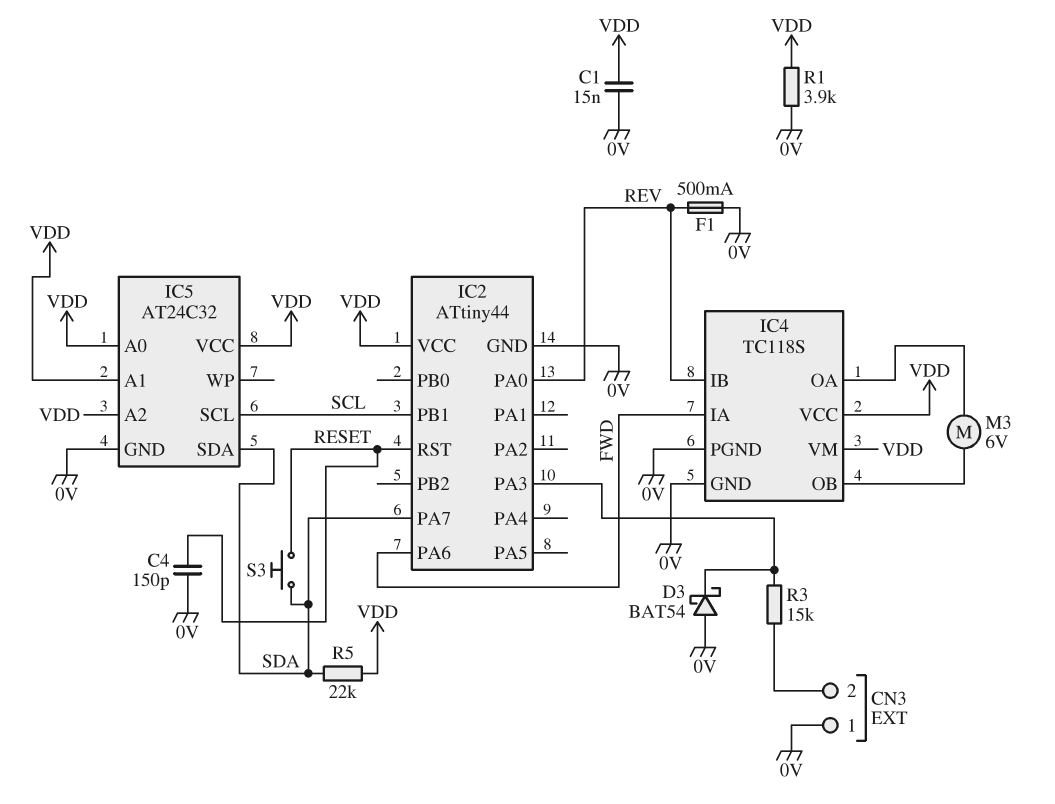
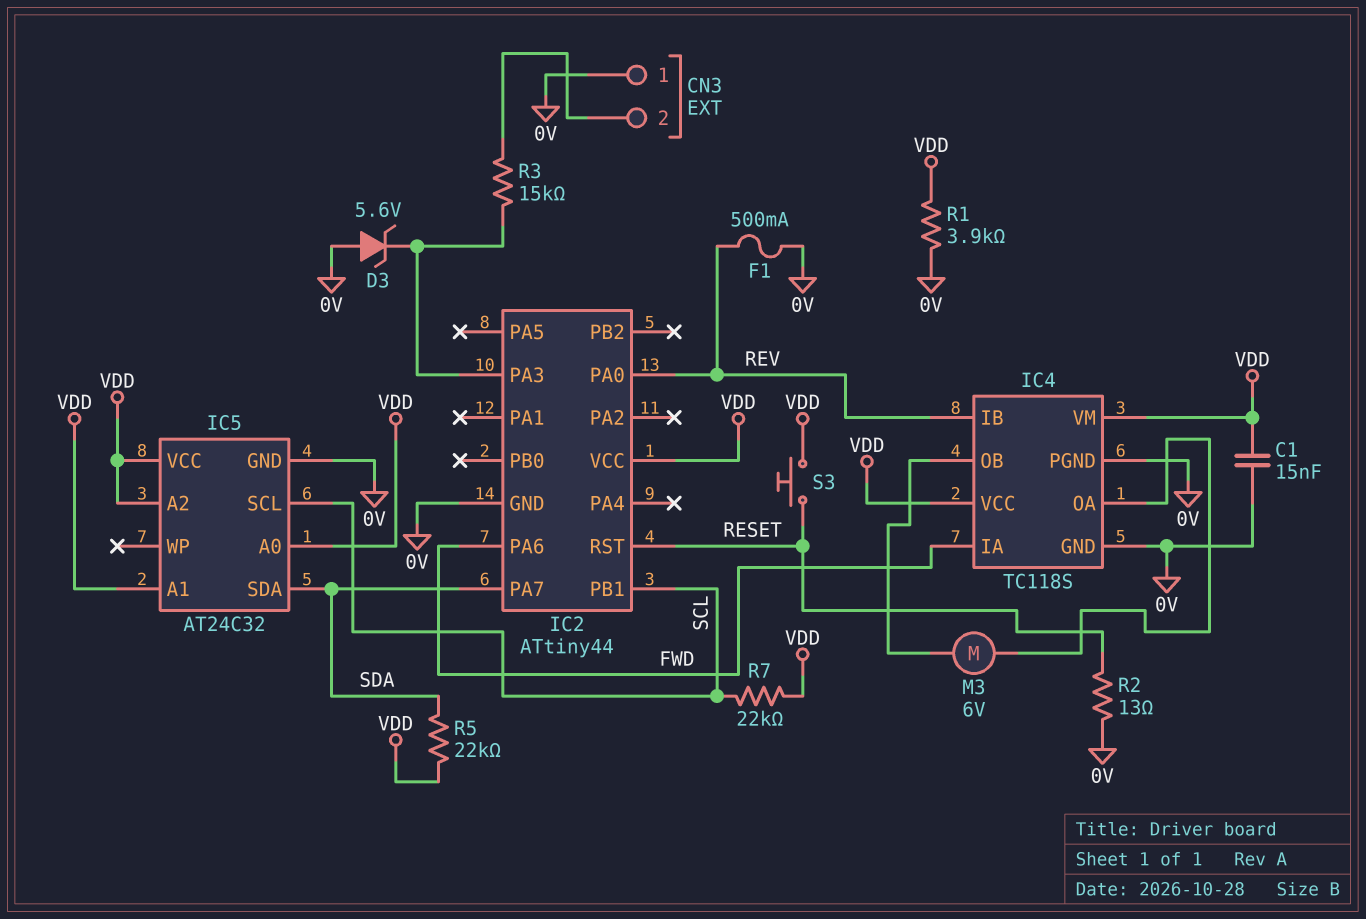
C4: 150pF (0V, RESET) -> none
D3: schottky BAT54 (A 0V, K IC2/PA3) -> zener 5.6V (A 0V, K IC2/PA3)
R2: none -> 13 (0V, RESET)
R7: none -> 22k (SCL, VDD)
S3: button (RESET, SDA) -> button (RESET, VDD)

